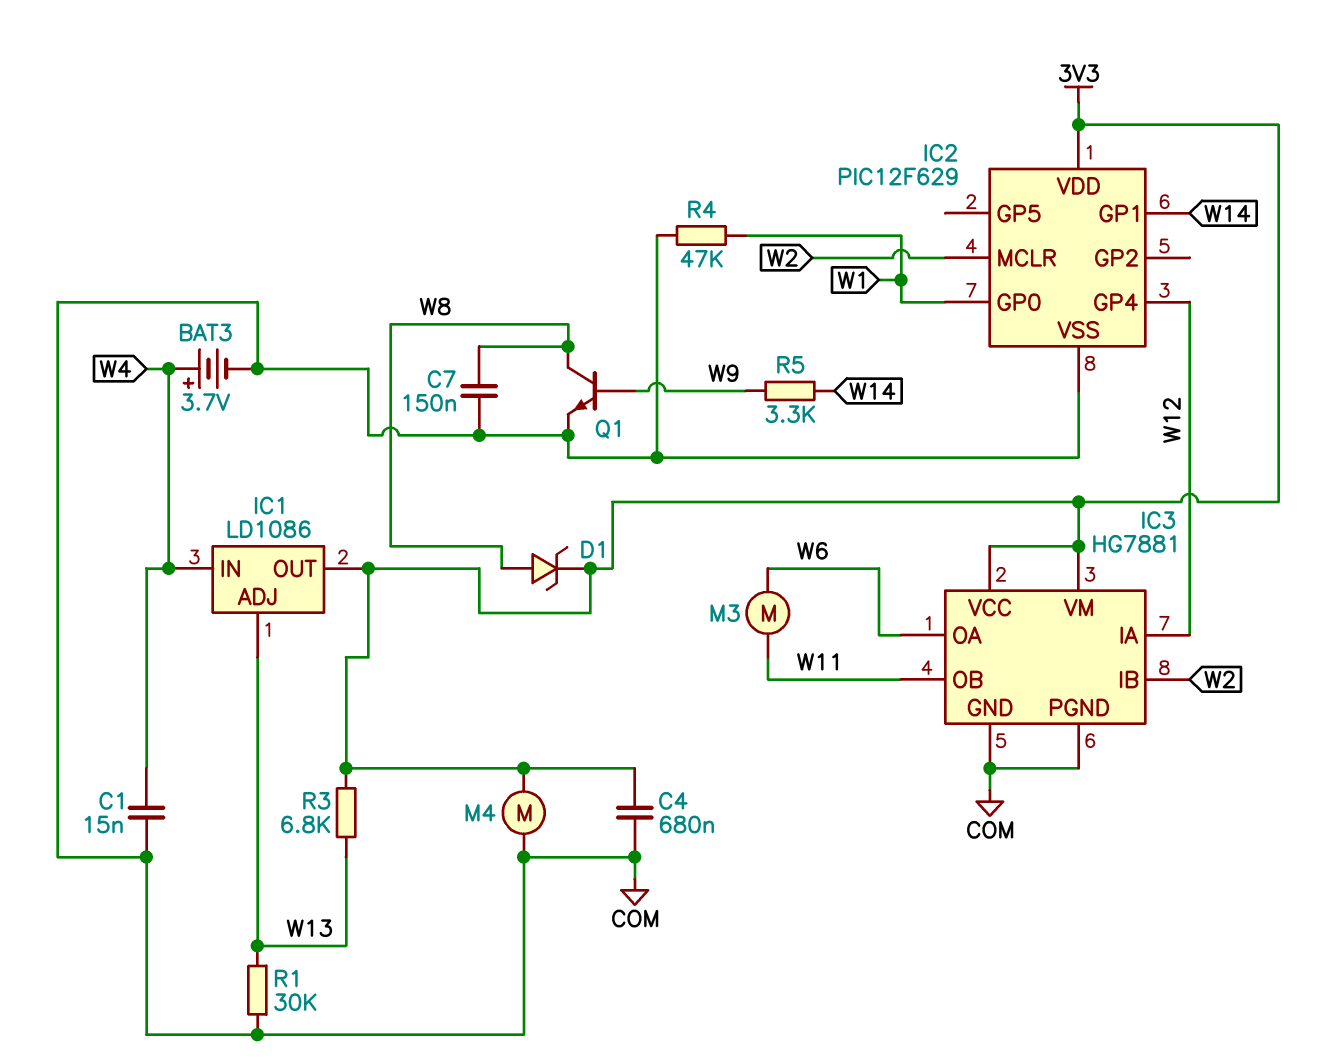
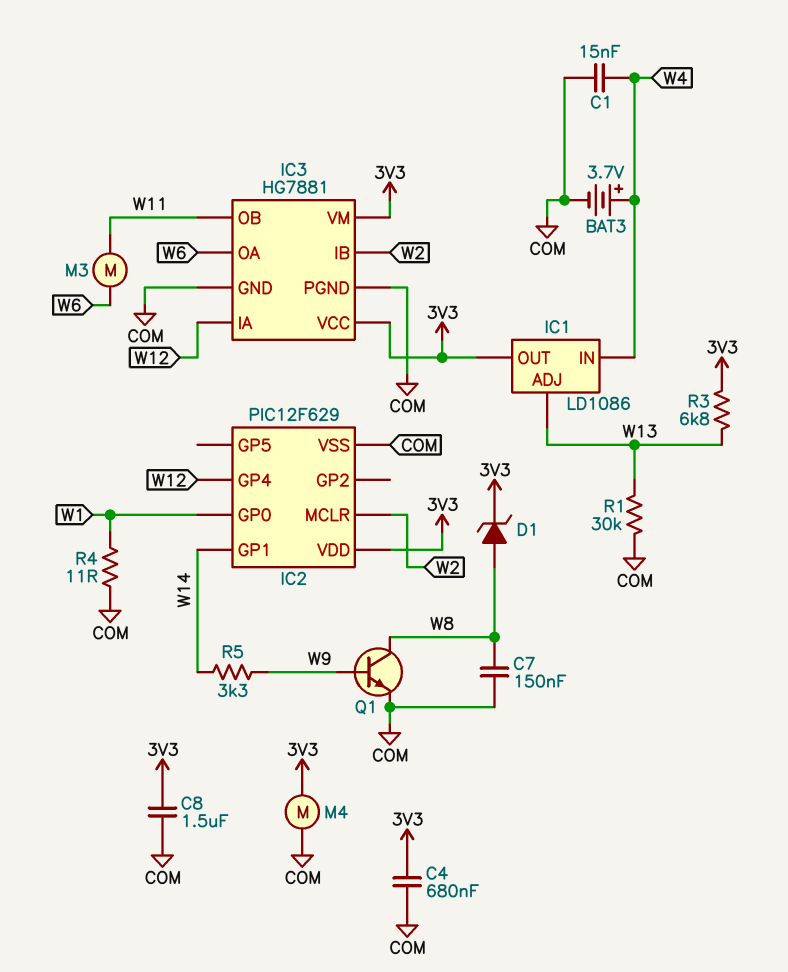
C8: none -> 1.5uF (3V3, COM)
R4: 47k (COM, W1) -> 11 (COM, W1)

